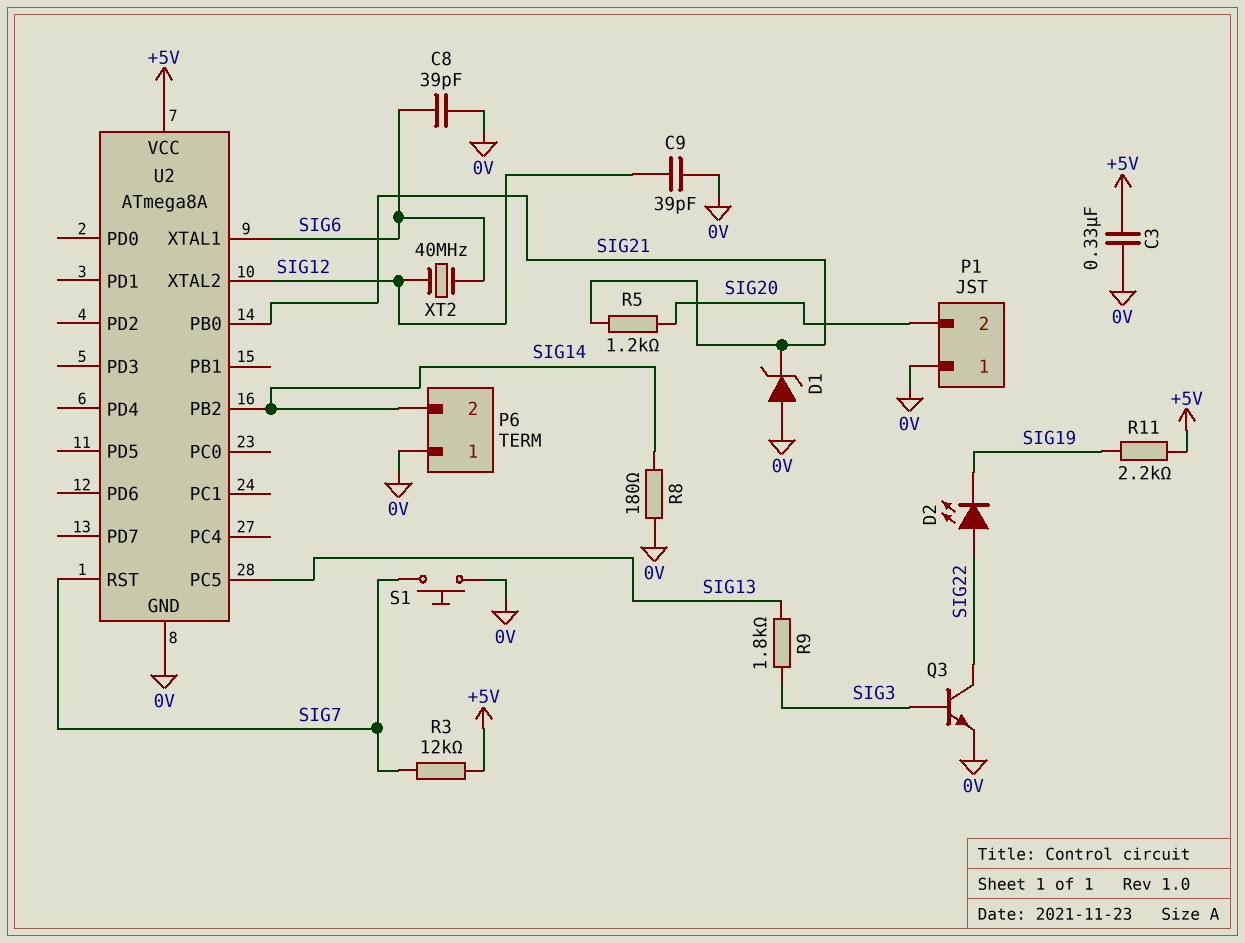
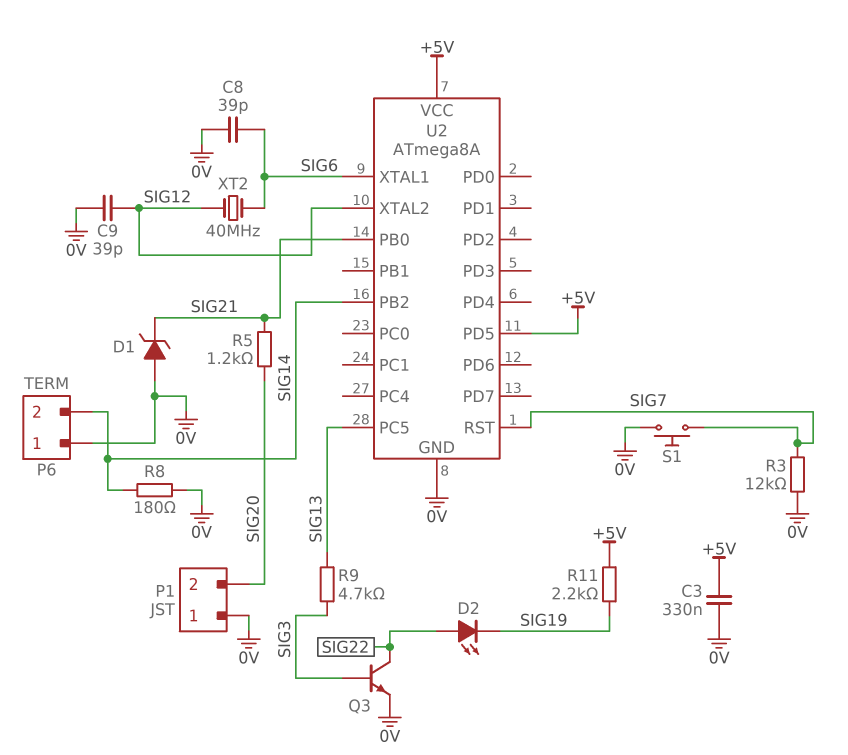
R3: 12k (+5V, SIG7) -> 12k (0V, SIG7)
R9: 1.8k (SIG3, SIG13) -> 4.7k (SIG3, SIG13)
U2 pin PD5: none -> +5V

